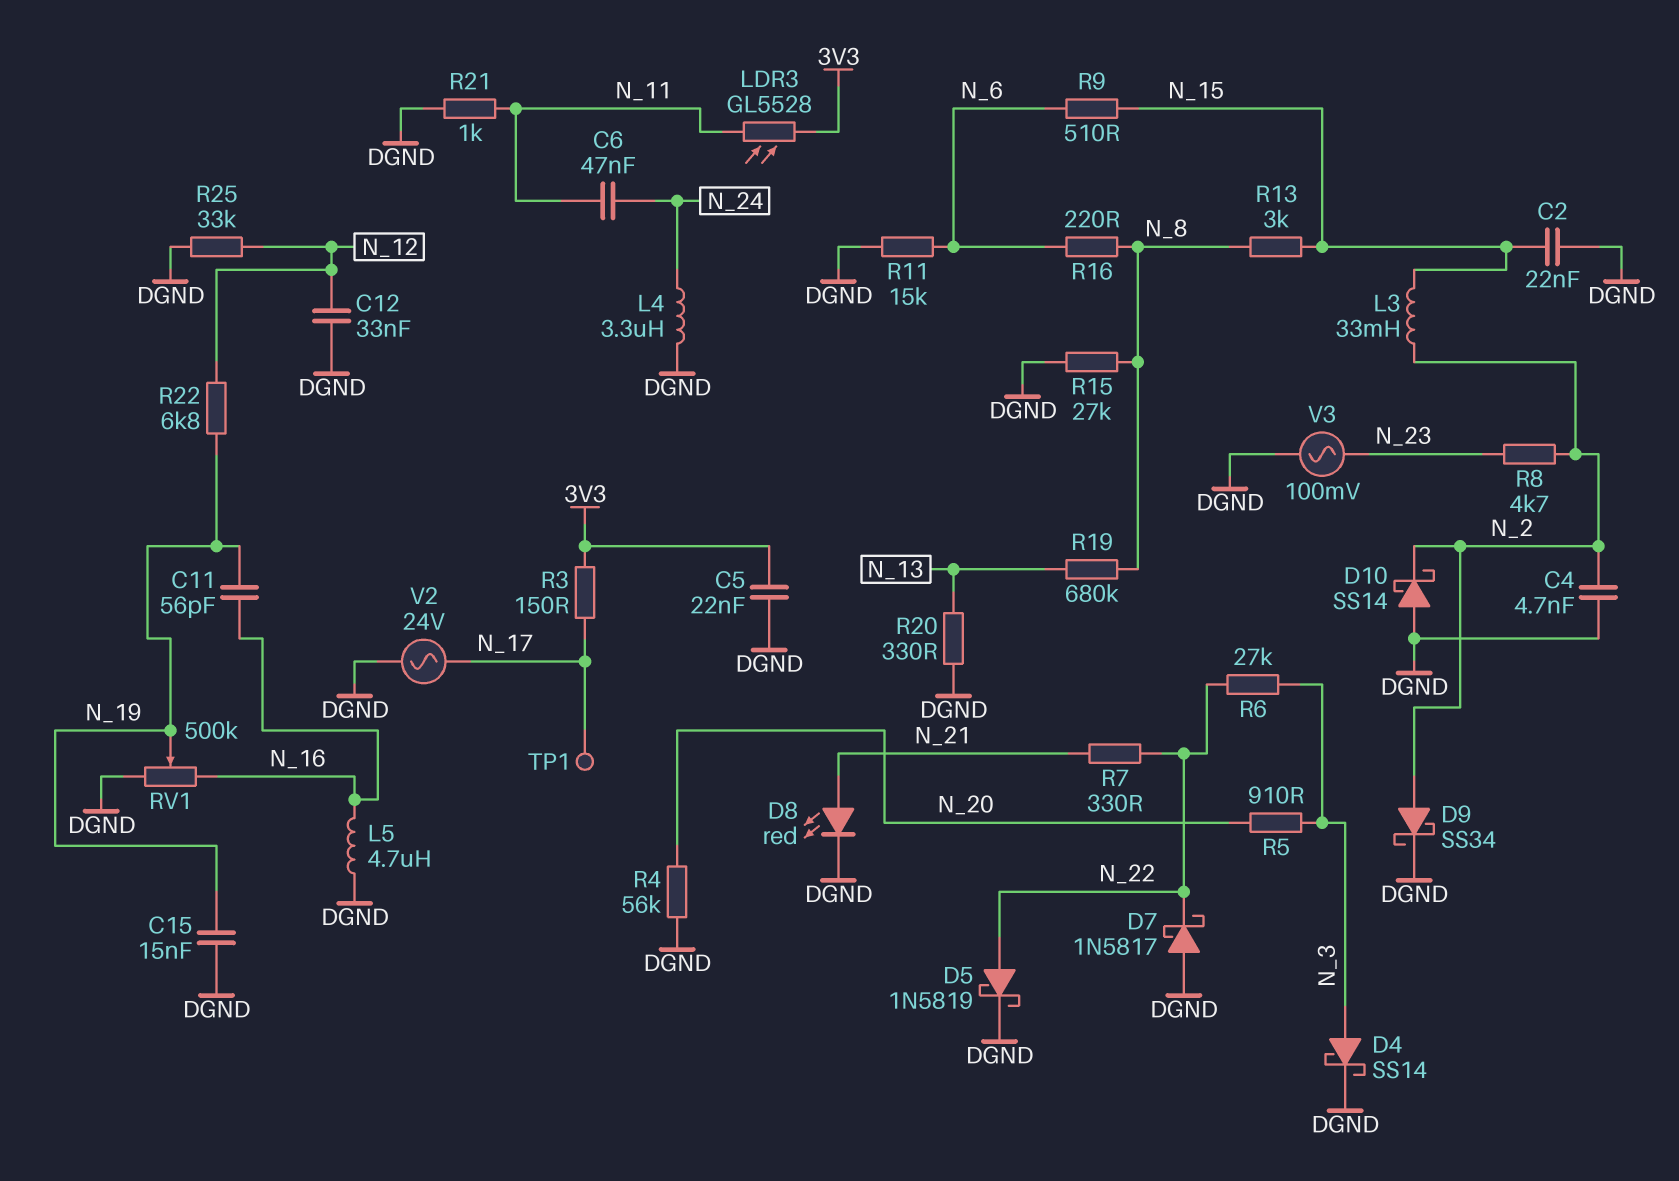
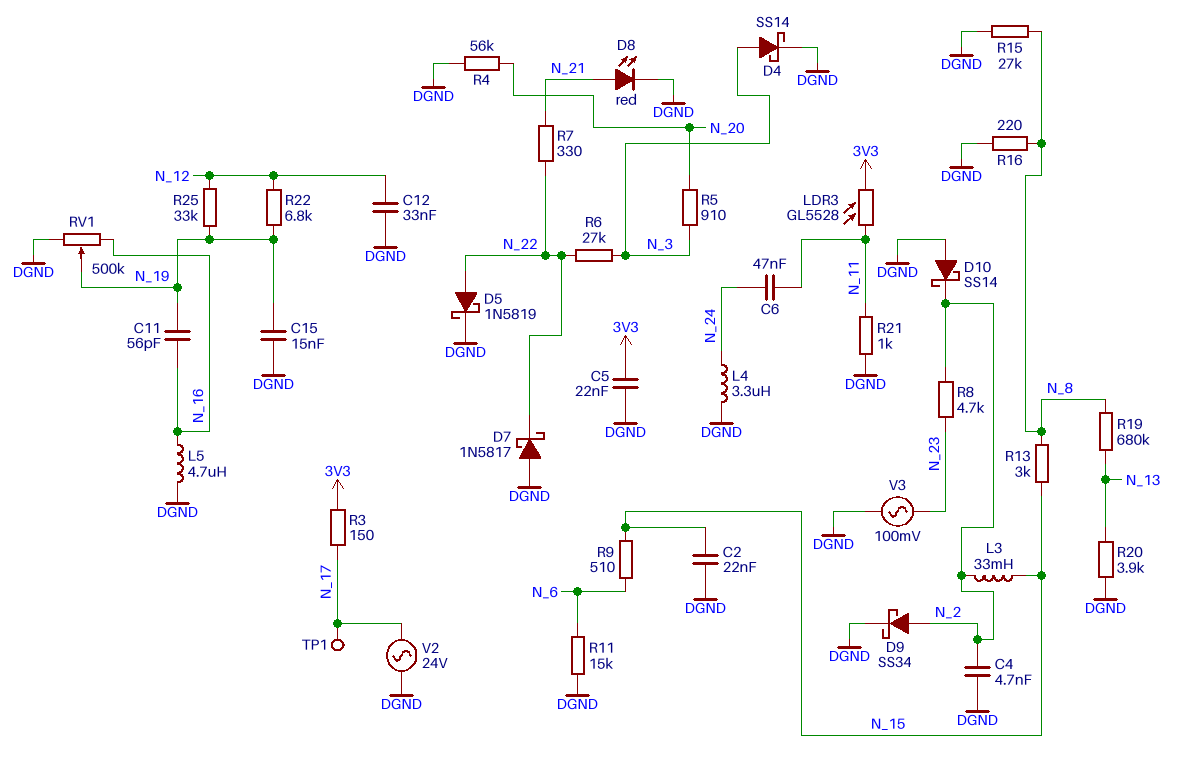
R16: 220 (N_6, N_8) -> 220 (DGND, N_8)
R20: 330 (DGND, N_13) -> 3.9k (DGND, N_13)
R25: 33k (DGND, N_12) -> 33k (N_12, N_19)

